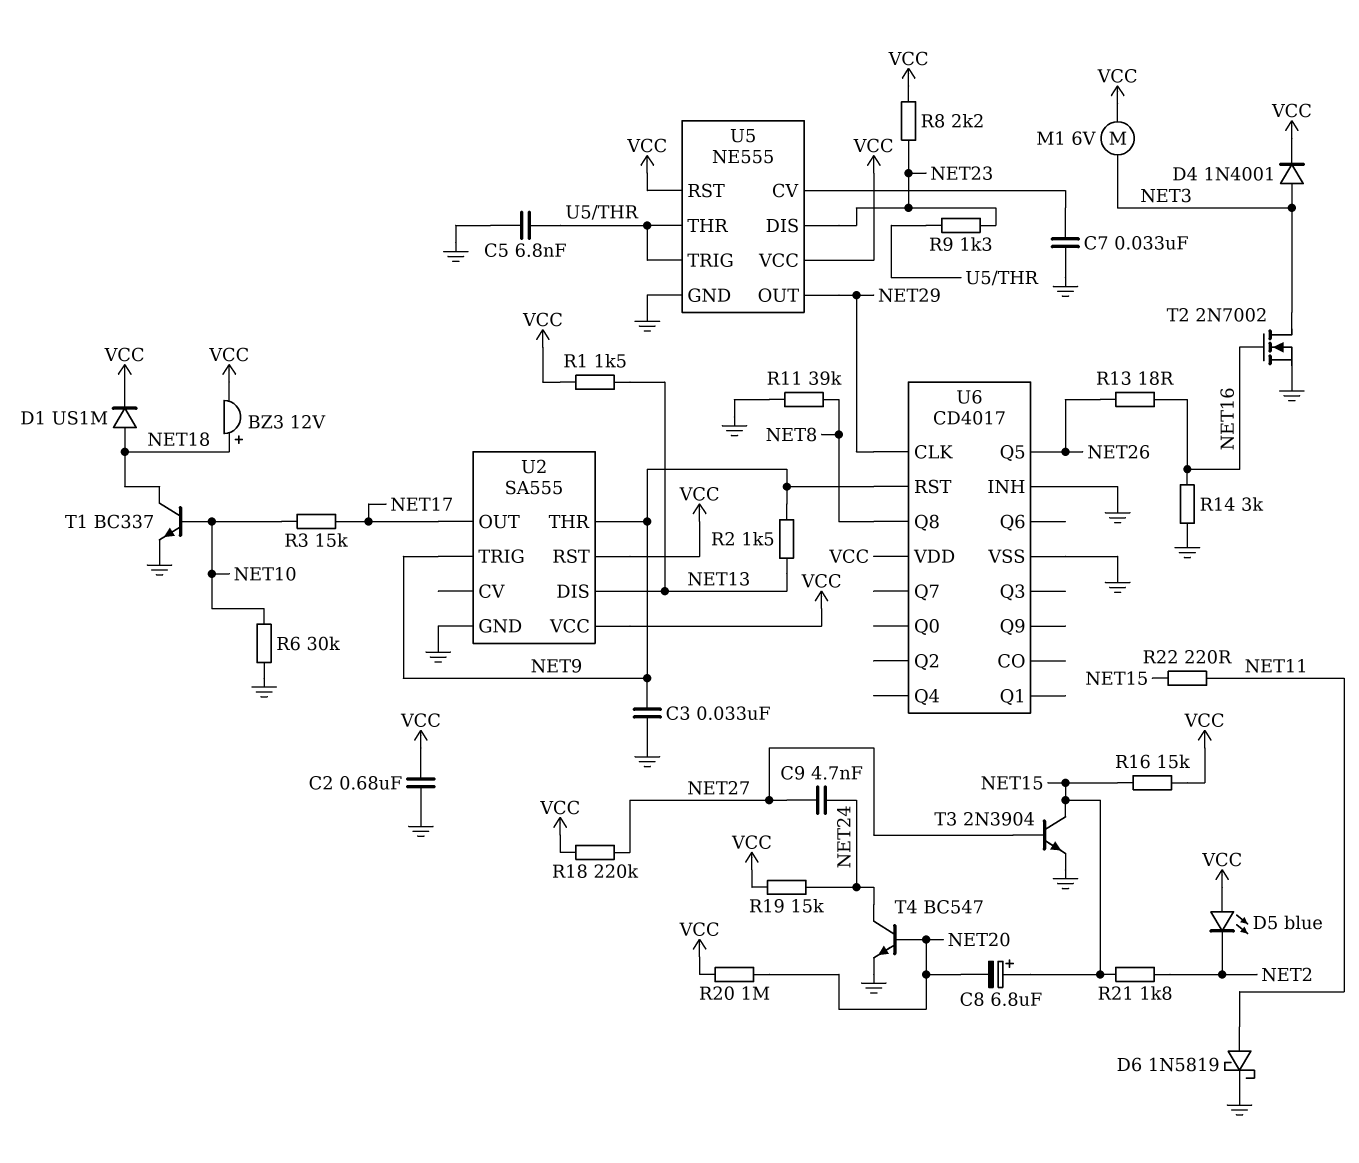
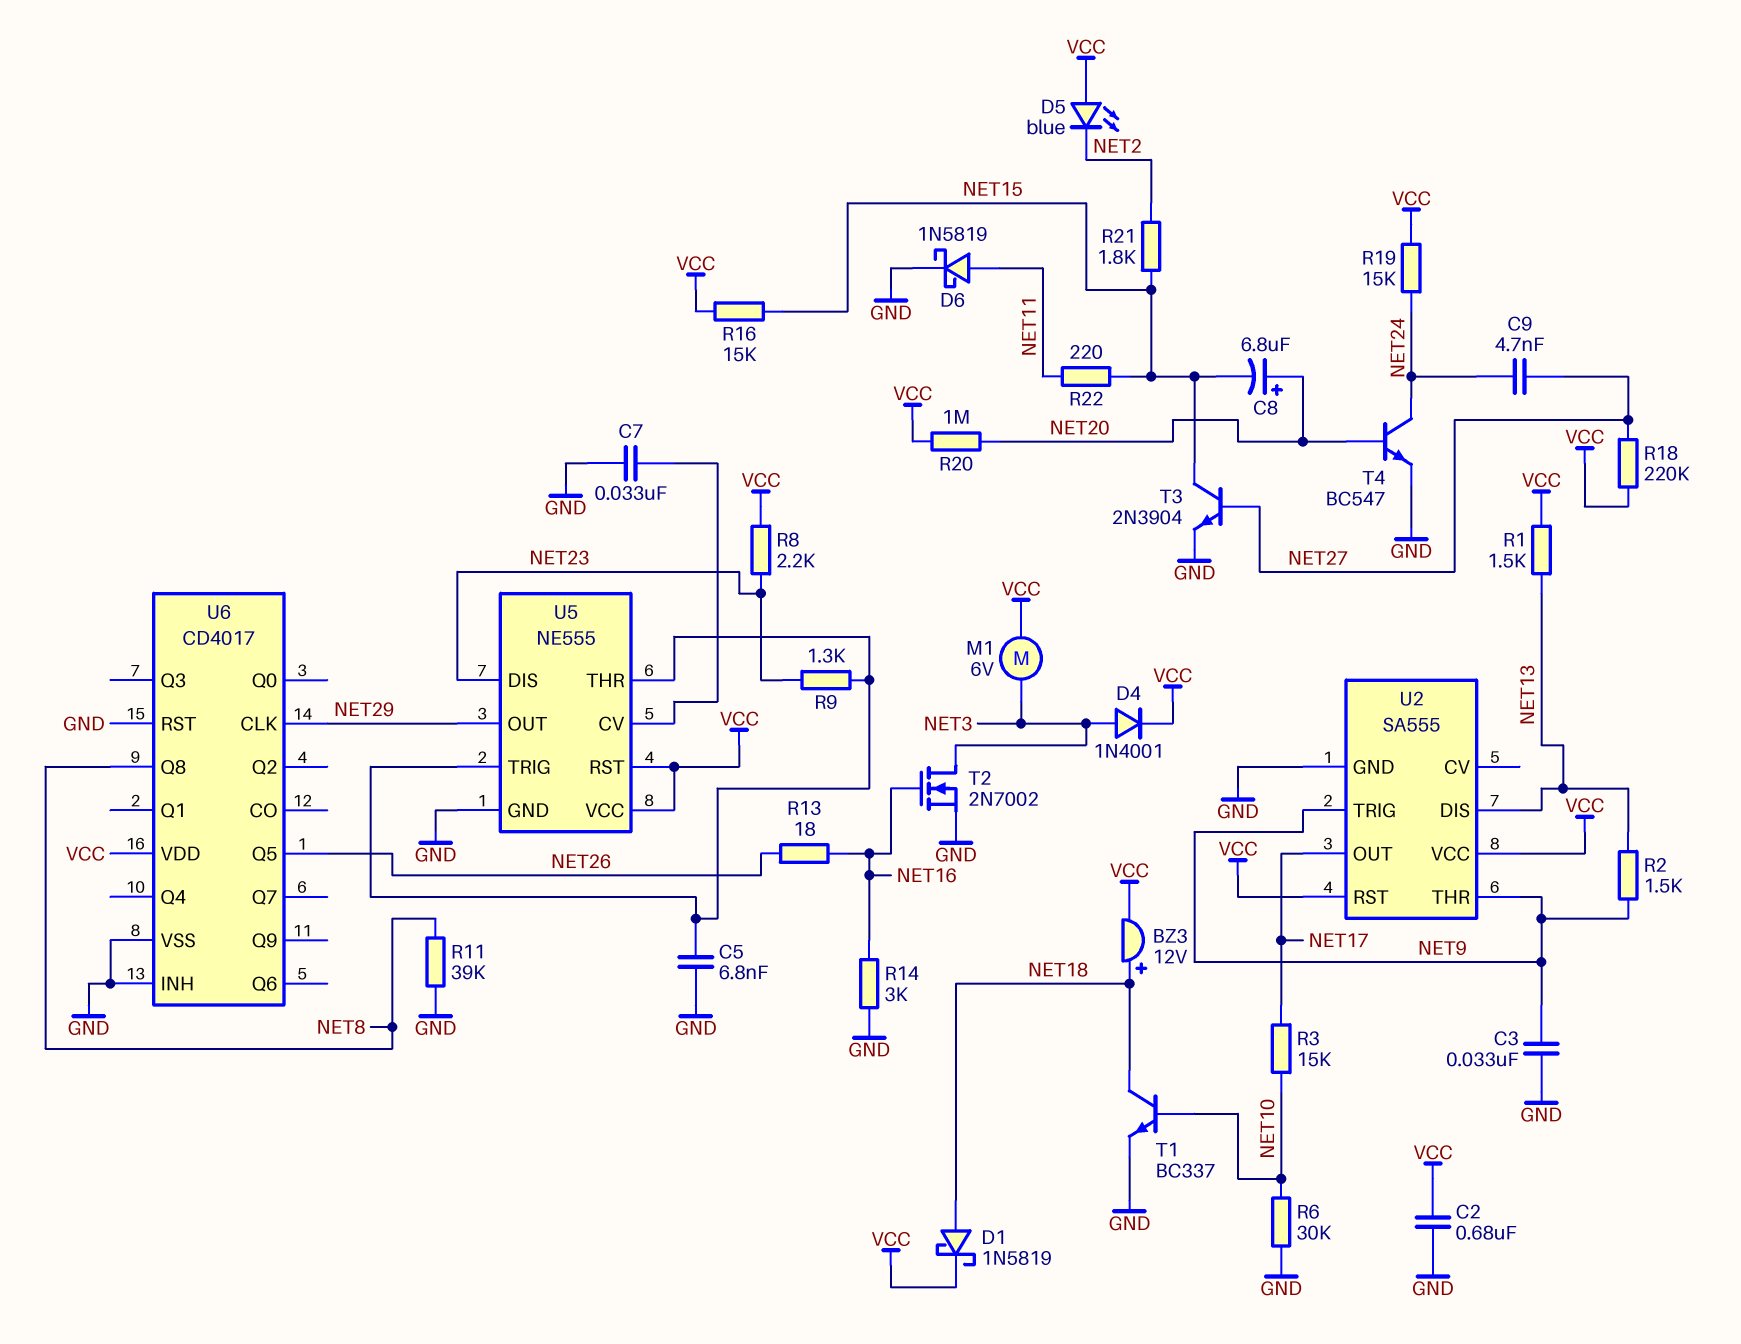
C8: 6.8uF (plus NET15, minus NET20) -> 6.8uF (plus NET20, minus NET15)
D1: diode US1M (A NET18, K VCC) -> schottky 1N5819 (A NET18, K VCC)
U6 pin RST: NET9 -> GND

